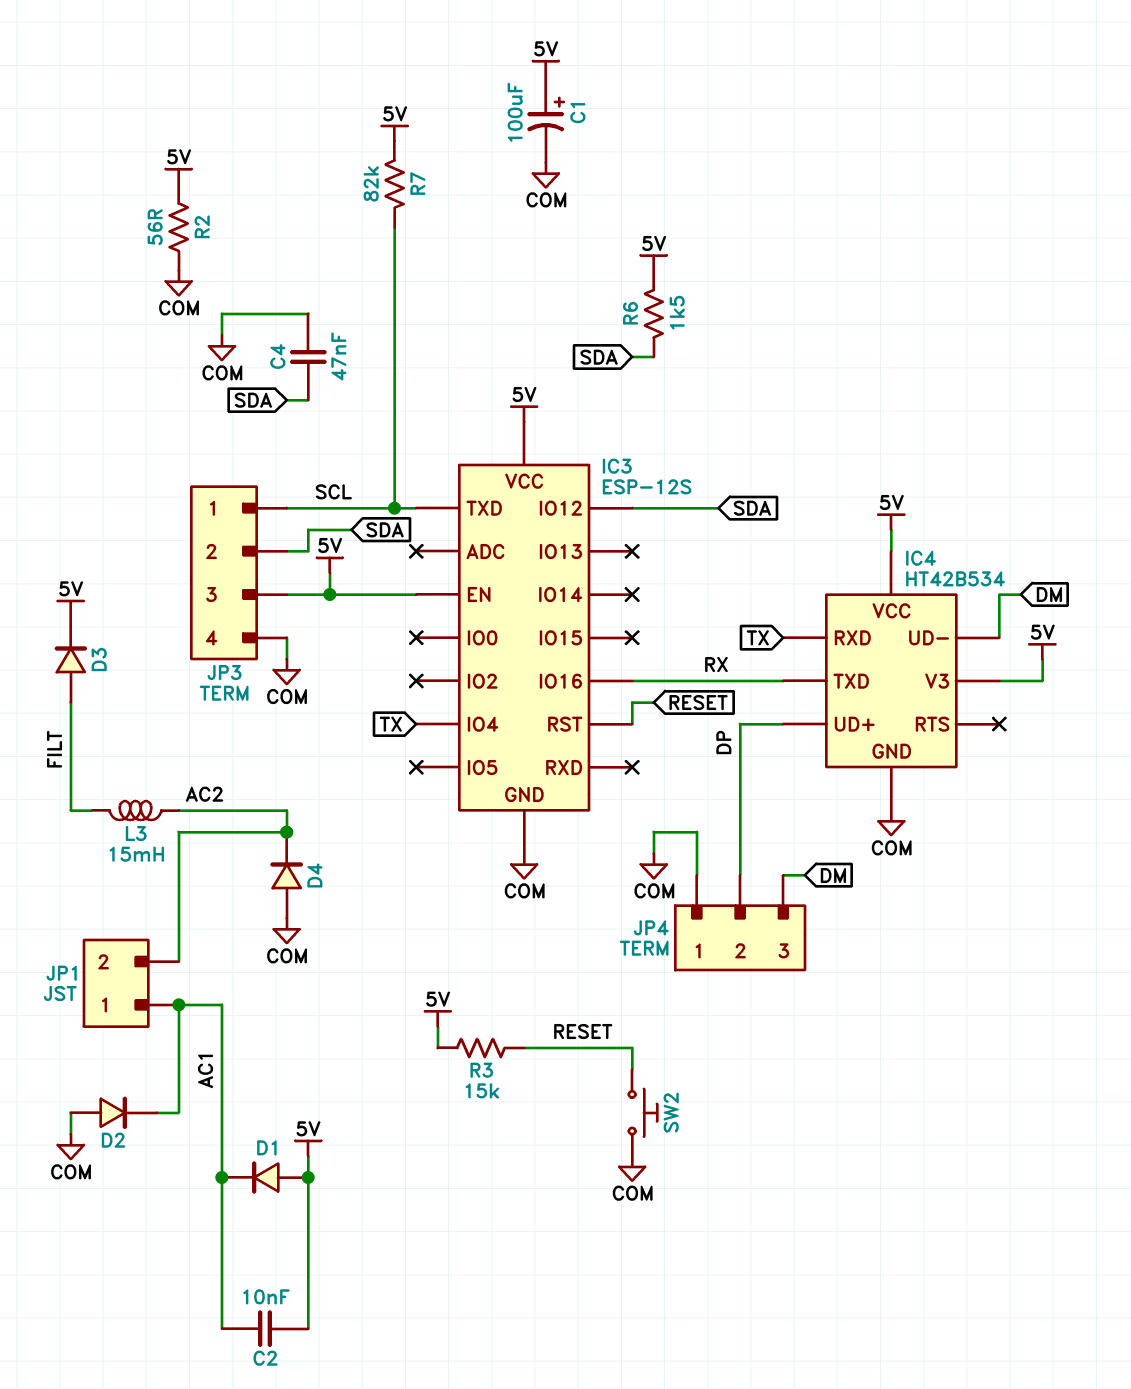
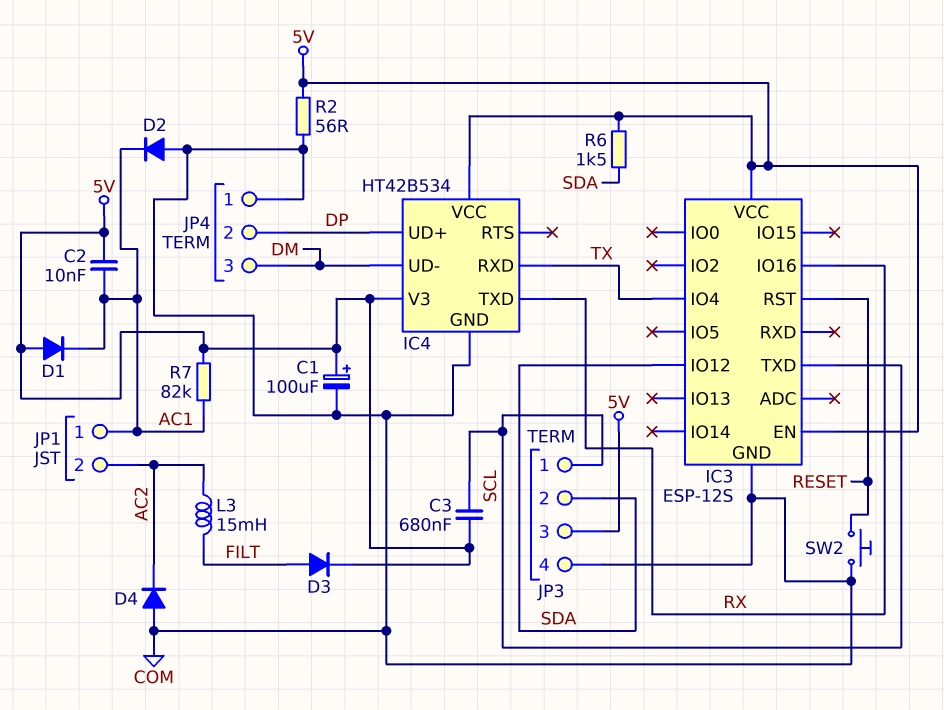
C3: none -> 680nF (5V, SCL)
C4: 47nF (COM, SDA) -> none
R3: 15k (5V, RESET) -> none
R7: 82k (5V, SCL) -> 82k (5V, AC1)

